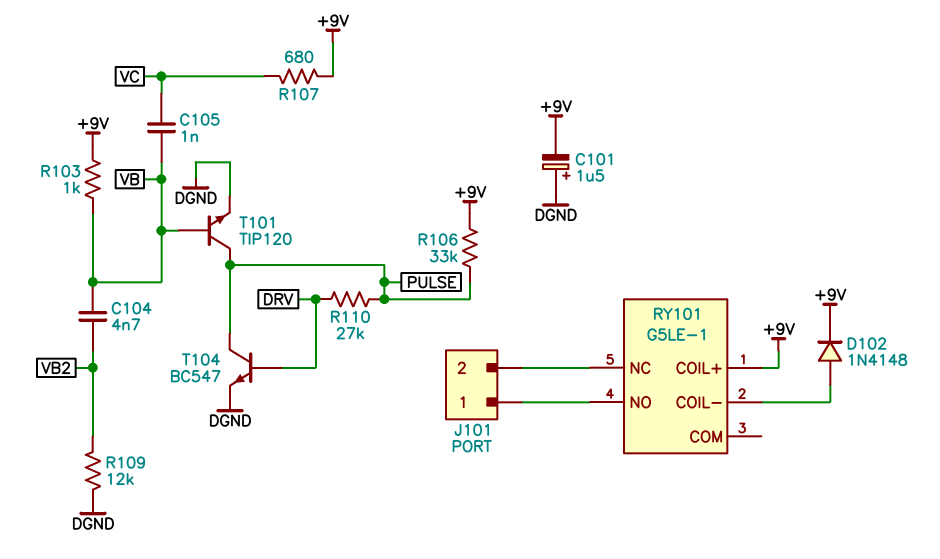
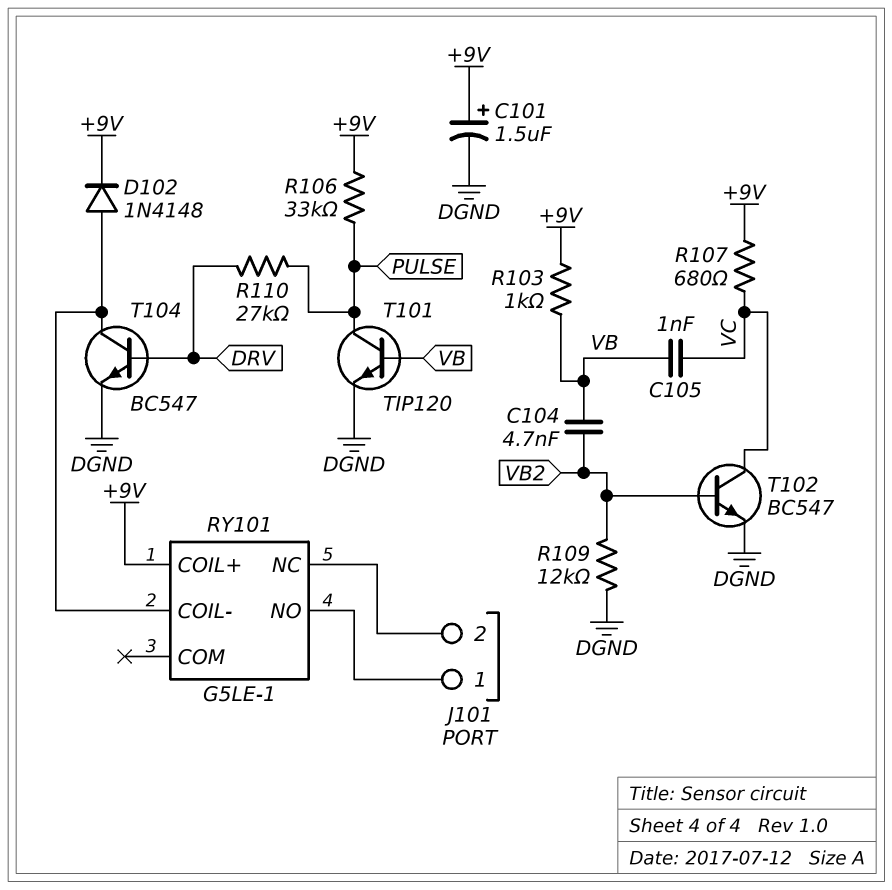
C101: 1.5uF (plus DGND, minus +9V) -> 1.5uF (plus +9V, minus DGND)
T102: none -> NPN BC547 (B VB2, C VC, E DGND)
T104: NPN BC547 (B DRV, C PULSE, E DGND) -> NPN BC547 (B DRV, C RY101/COIL-, E DGND)

